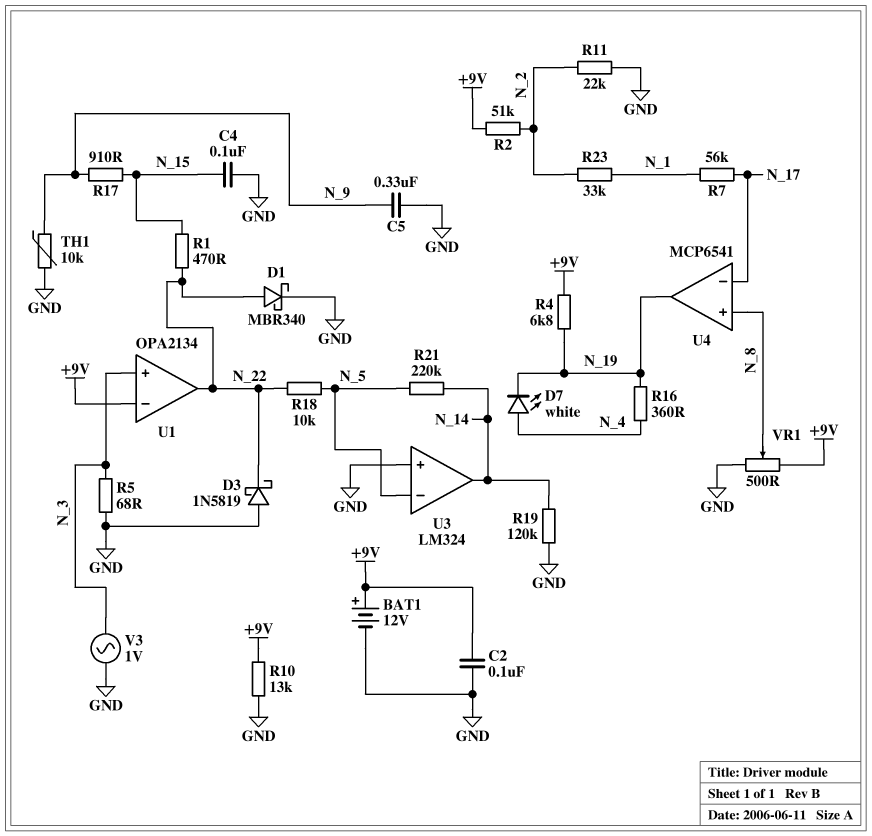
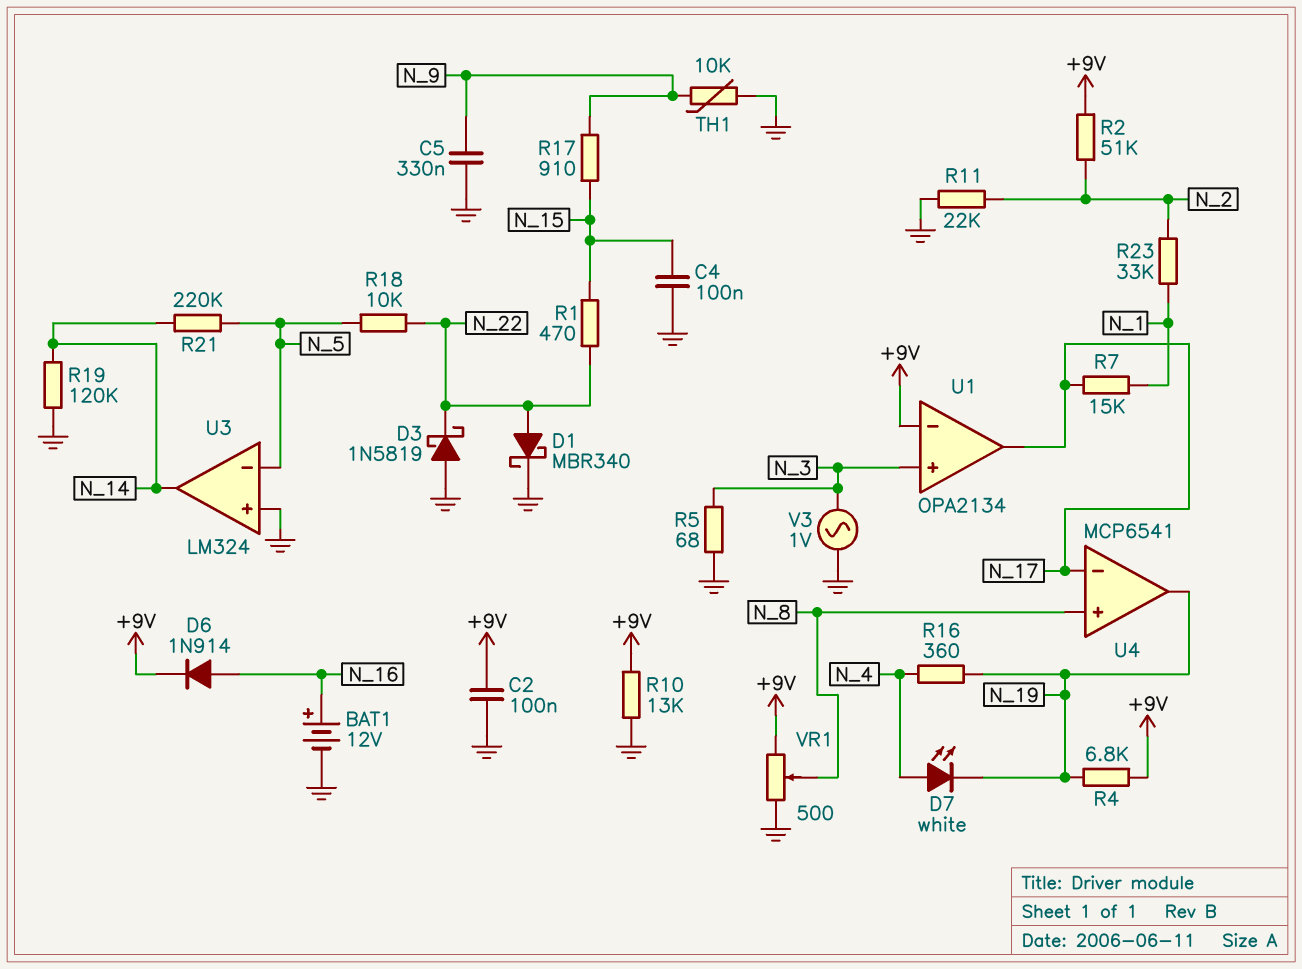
BAT1: 12V (plus +9V, minus GND) -> 12V (plus N_16, minus GND)
D6: none -> diode 1N914 (A N_16, K +9V)
R7: 56k (N_1, N_17) -> 15k (N_1, N_17)
U1 pin out: N_22 -> N_17

